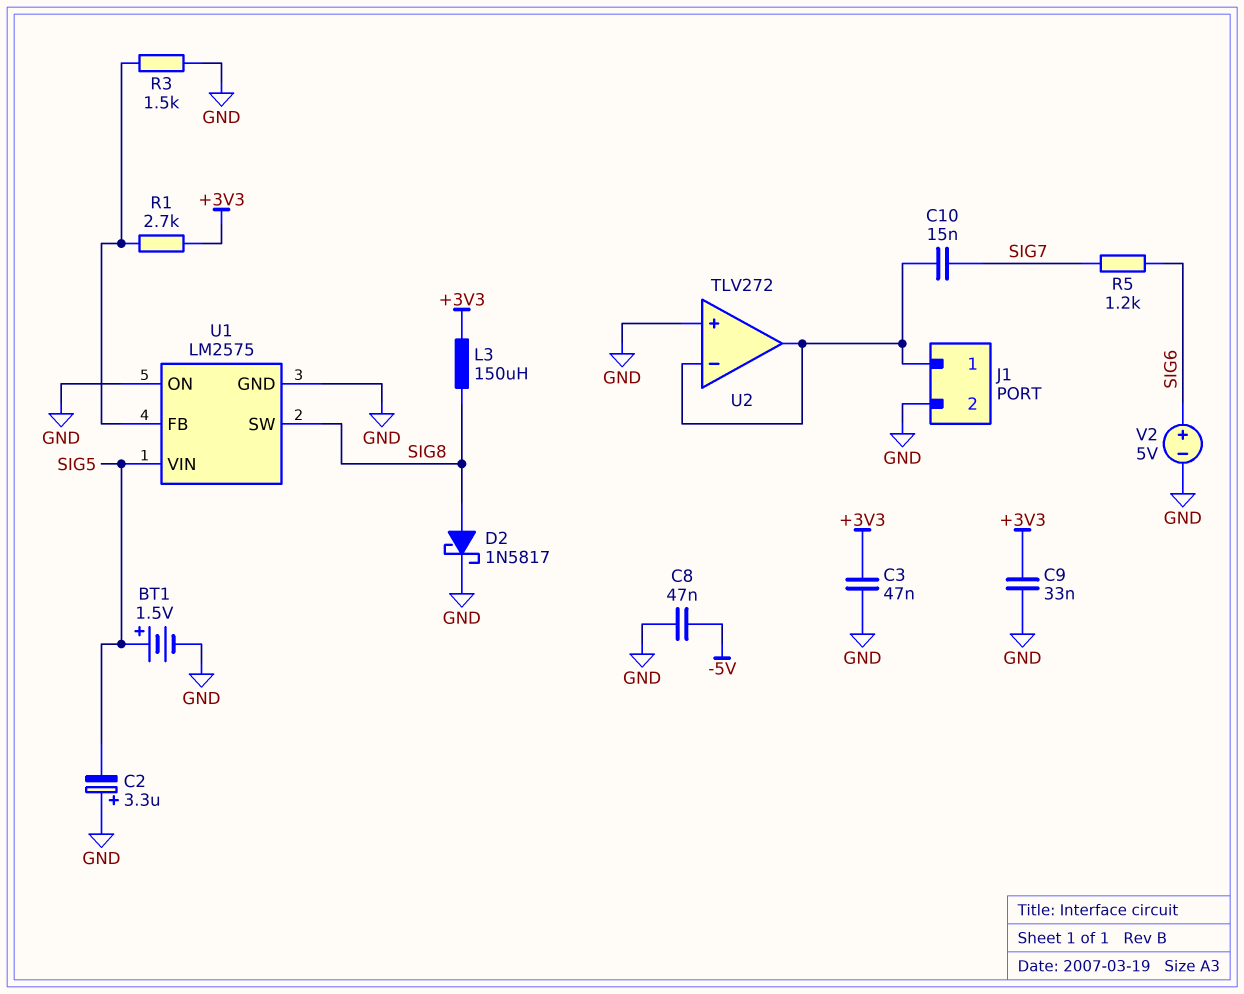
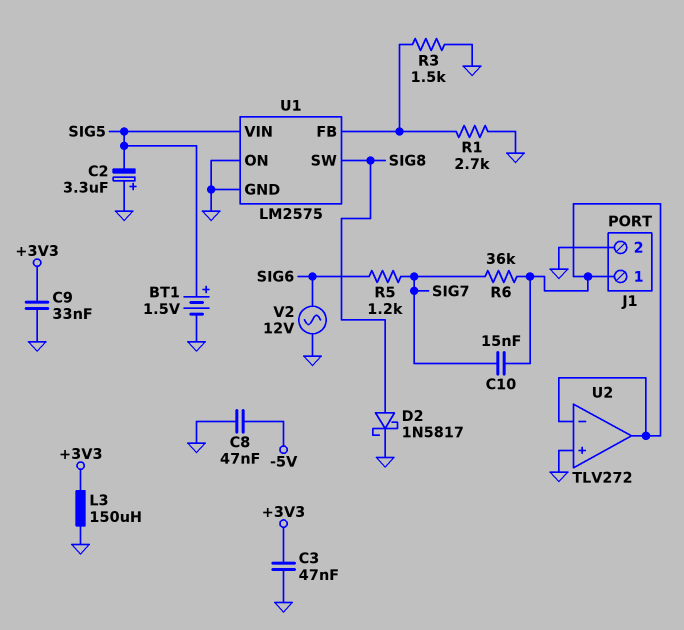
L3: 150uH (+3V3, SIG8) -> 150uH (+3V3, GND)
R1: 2.7k (+3V3, U1/FB) -> 2.7k (GND, U1/FB)
R6: none -> 36k (J1/1, SIG7)
V2: 5V (plus SIG6, minus GND) -> AC 12V (GND, SIG6)

